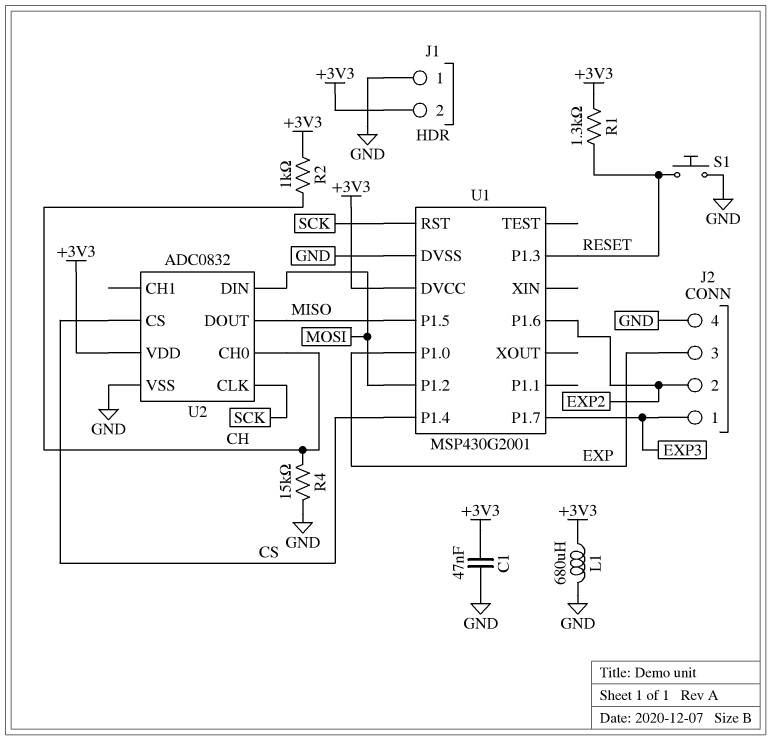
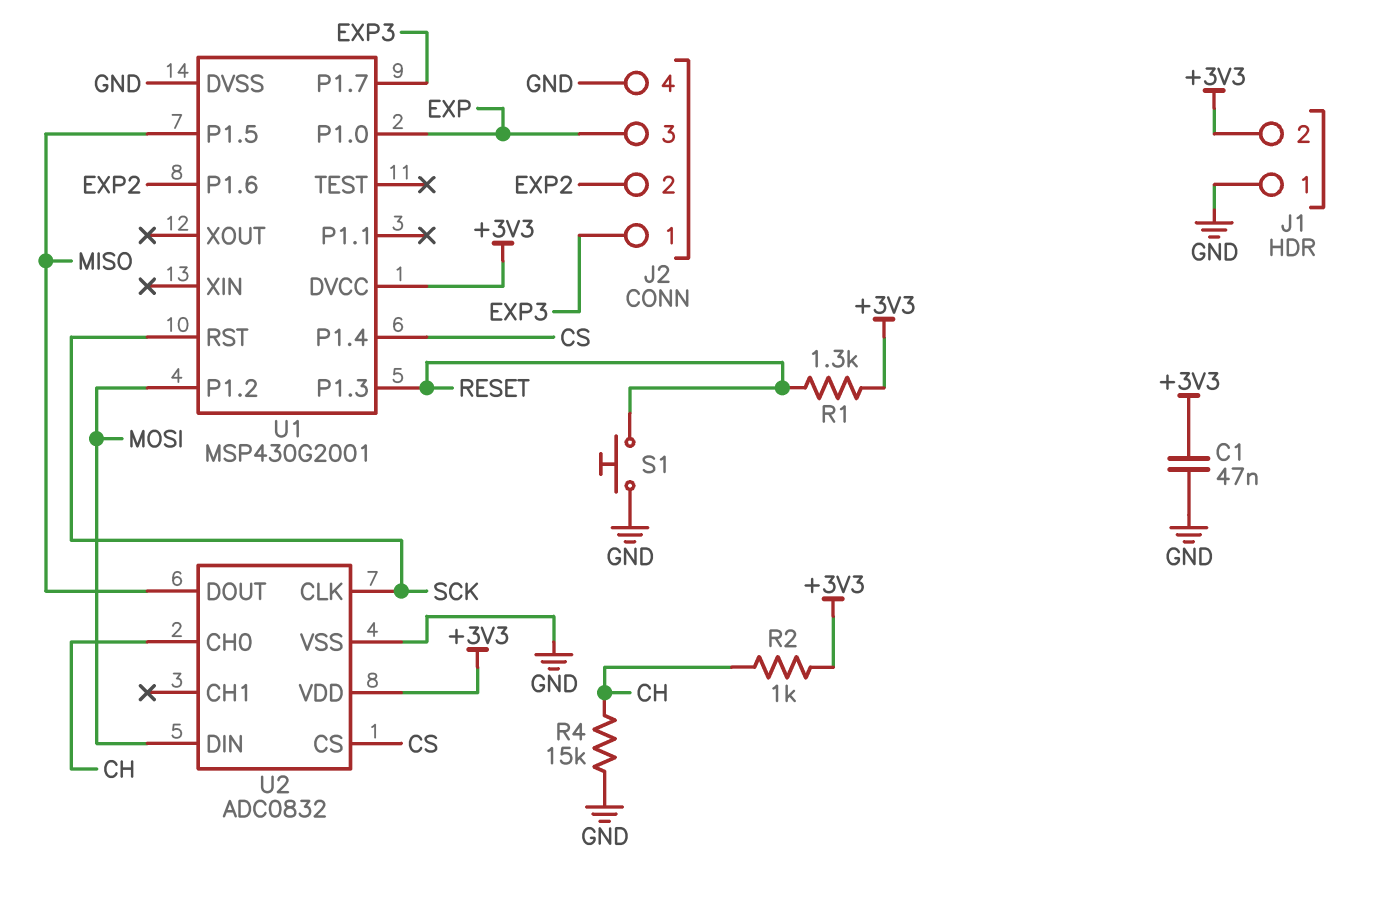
L1: 680uH (+3V3, GND) -> none

